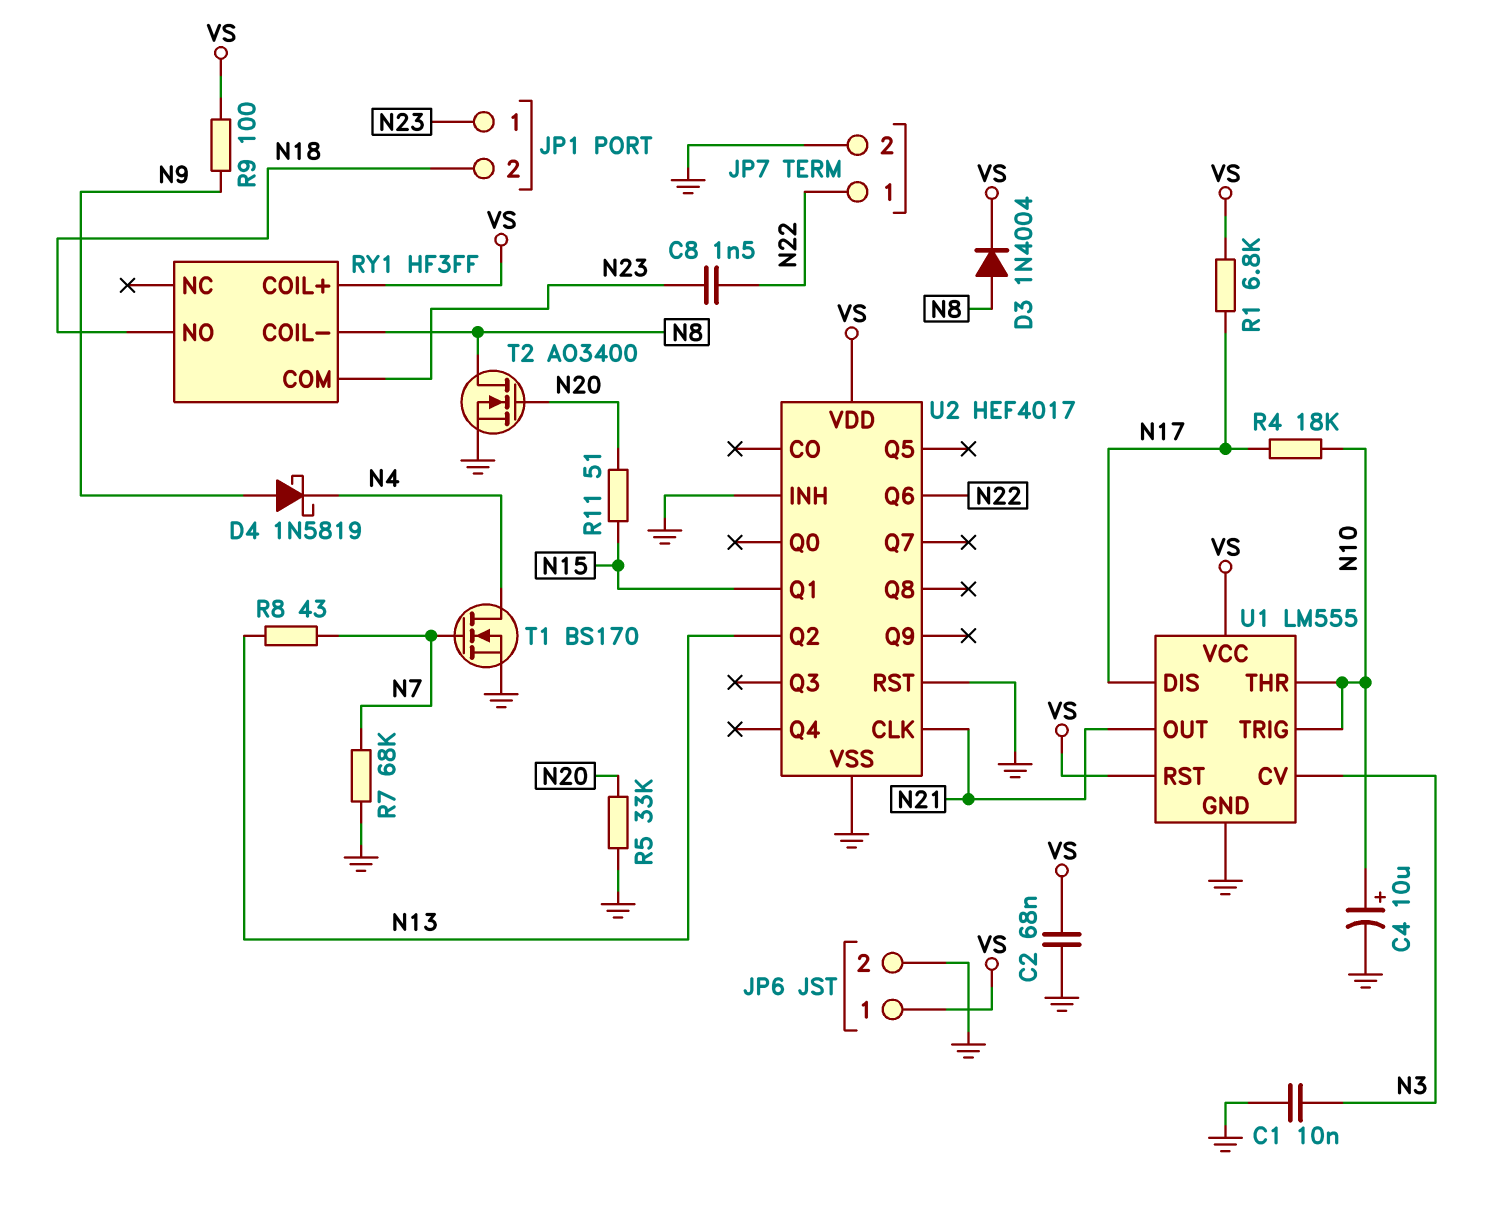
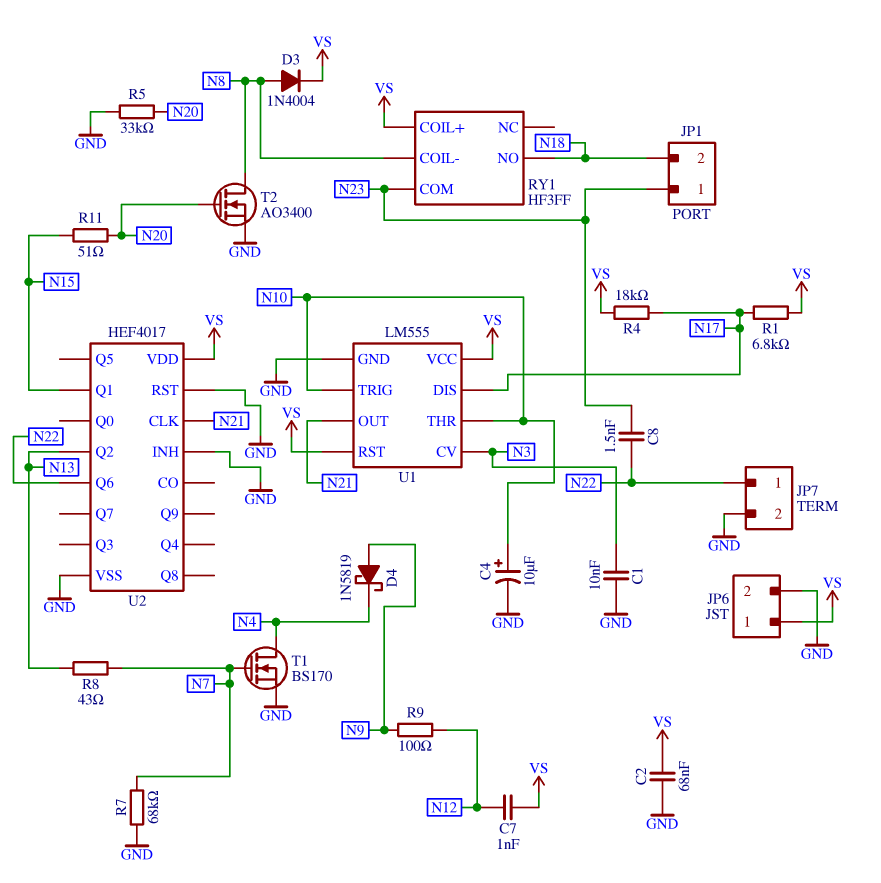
C7: none -> 1nF (N12, VS)
R4: 18k (N10, N17) -> 18k (N17, VS)
R9: 100 (N9, VS) -> 100 (N9, N12)

